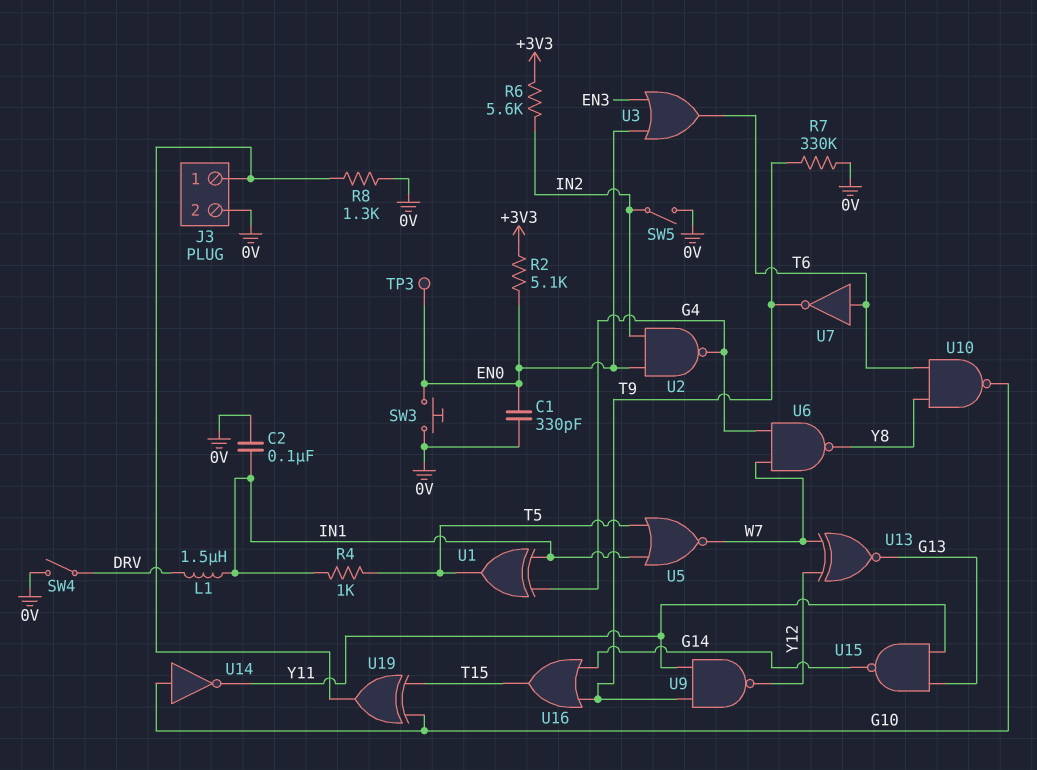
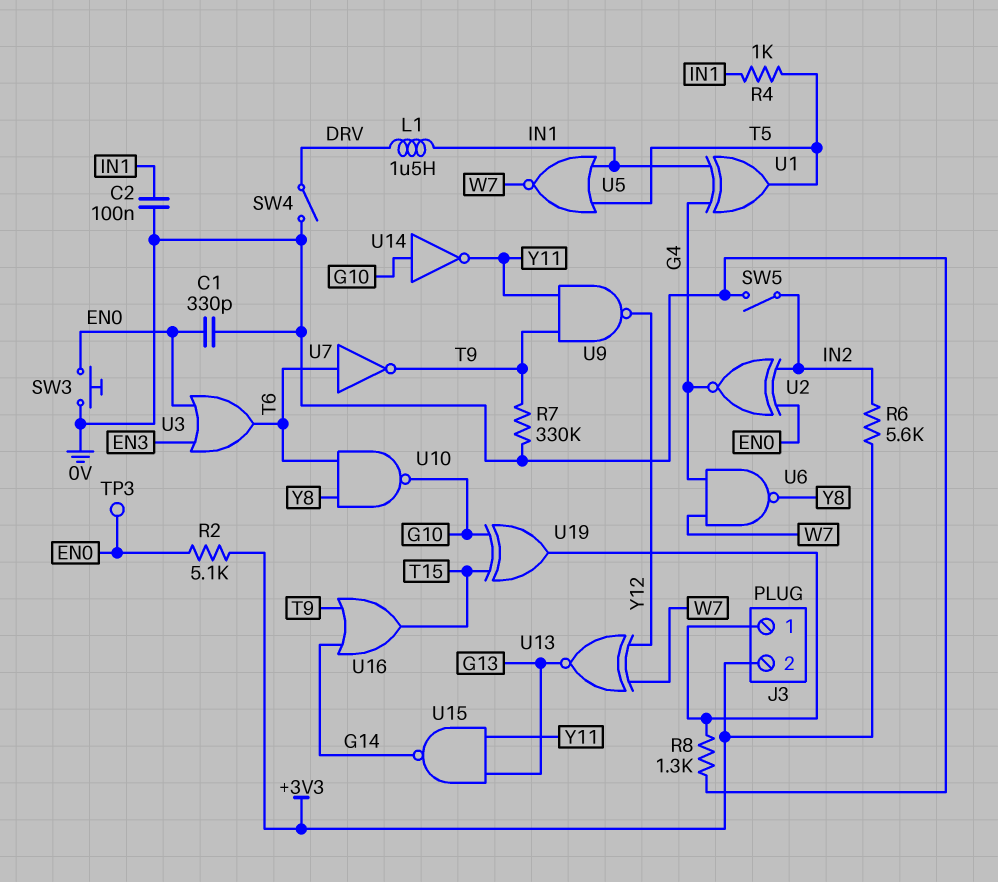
J3 pin 2: 0V -> +3V3
U2: NAND (in EN0, in IN2, out G4) -> XNOR (in EN0, in IN2, out G4)

